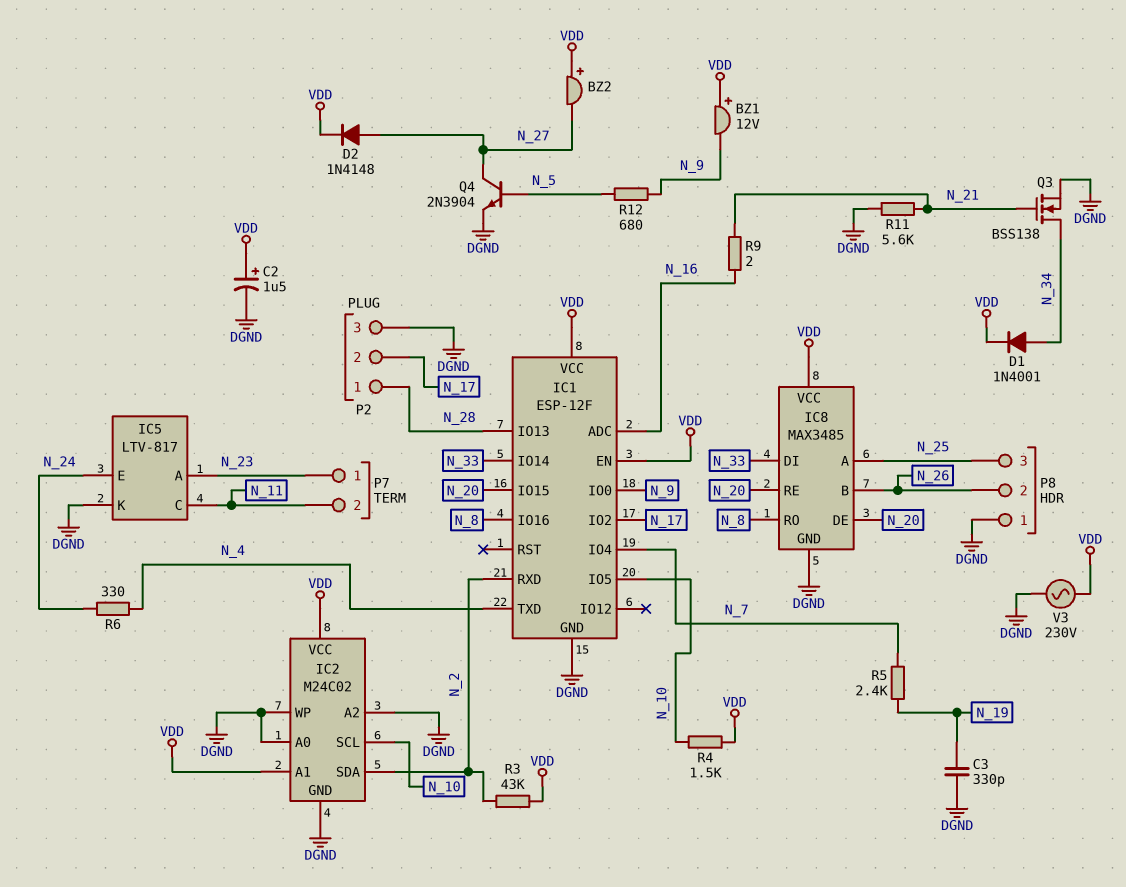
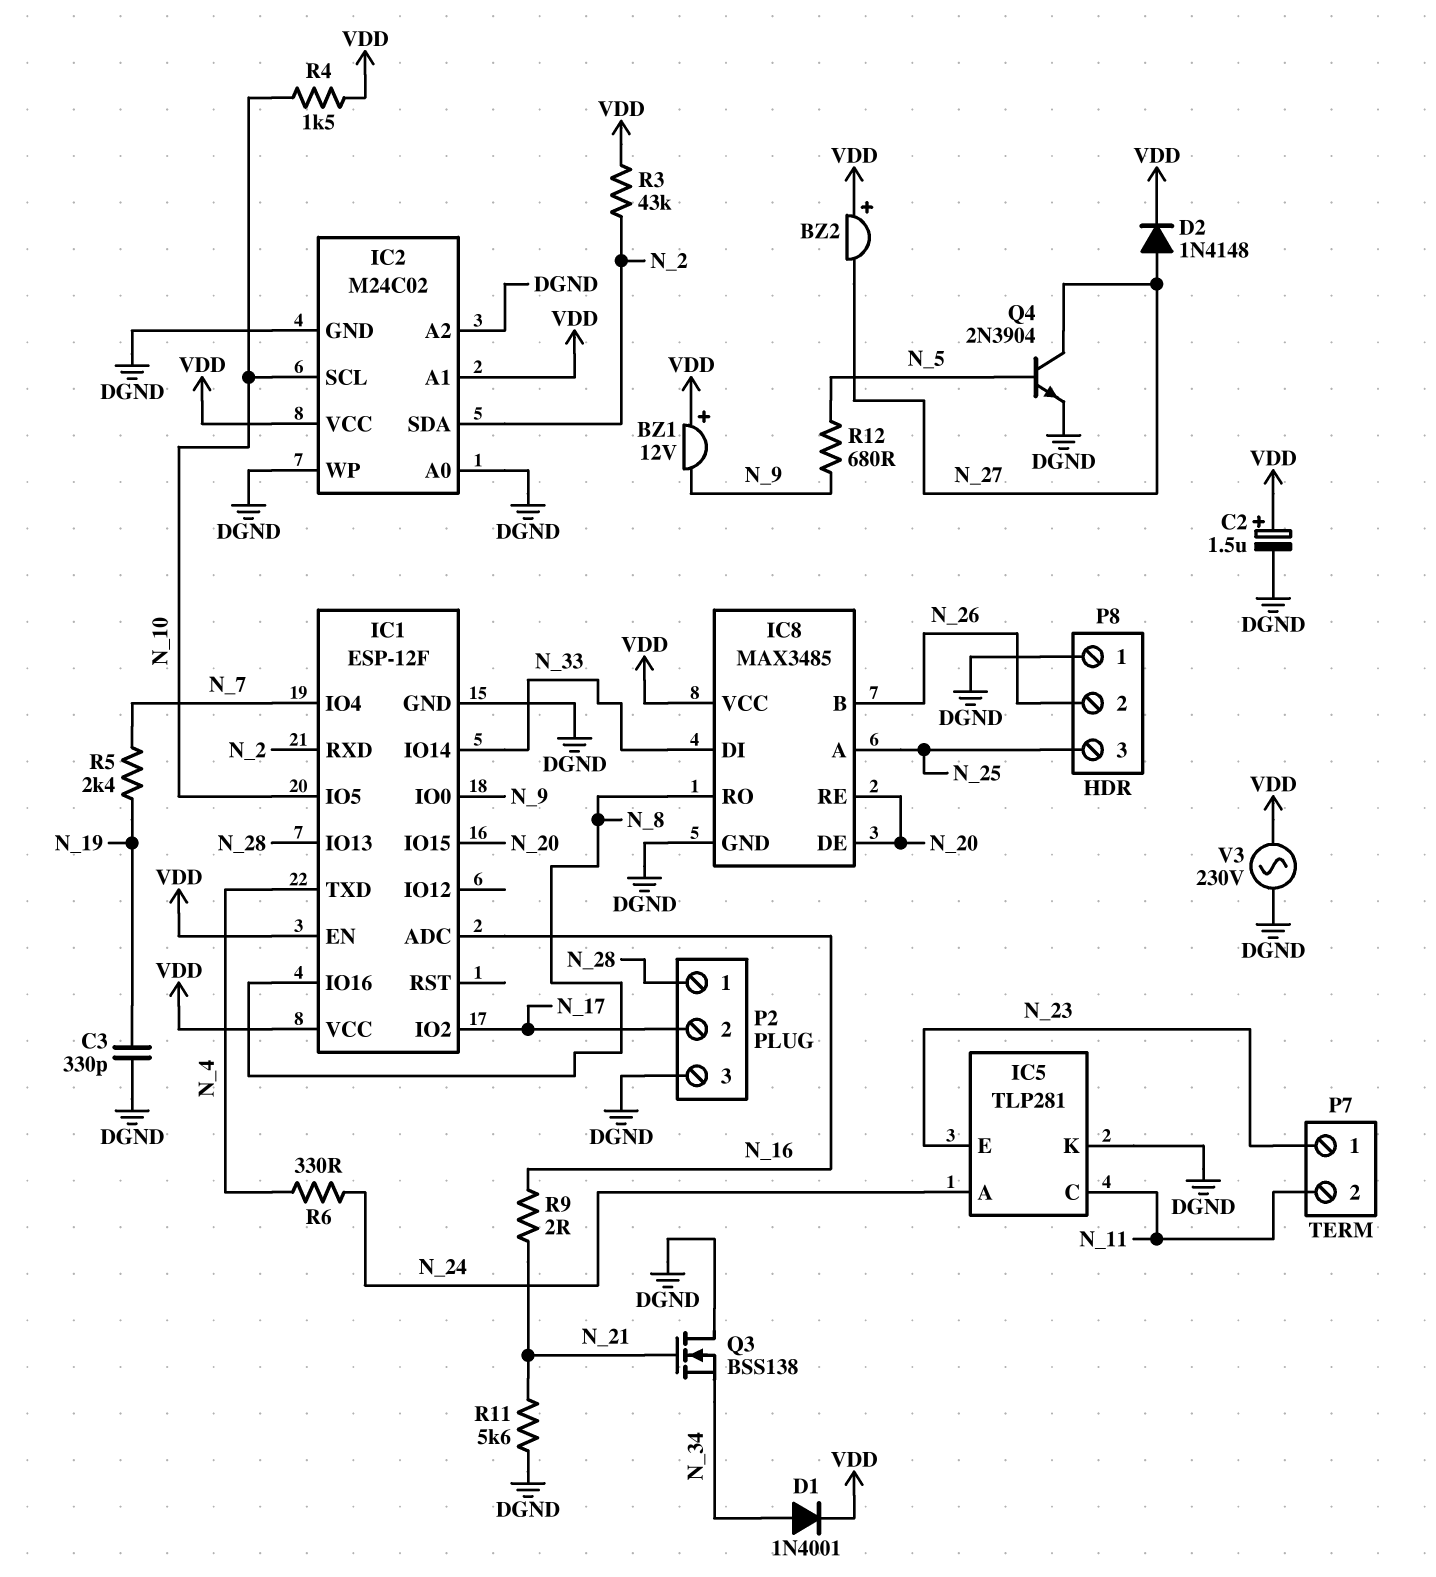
IC5: LTV-817 -> TLP281
IC5 pin A: N_23 -> N_24
IC5 pin E: N_24 -> N_23
Q3: NMOS BSS138 (G N_21, D N_34, S DGND) -> NMOS BSS138 (G N_21, D DGND, S N_34)

